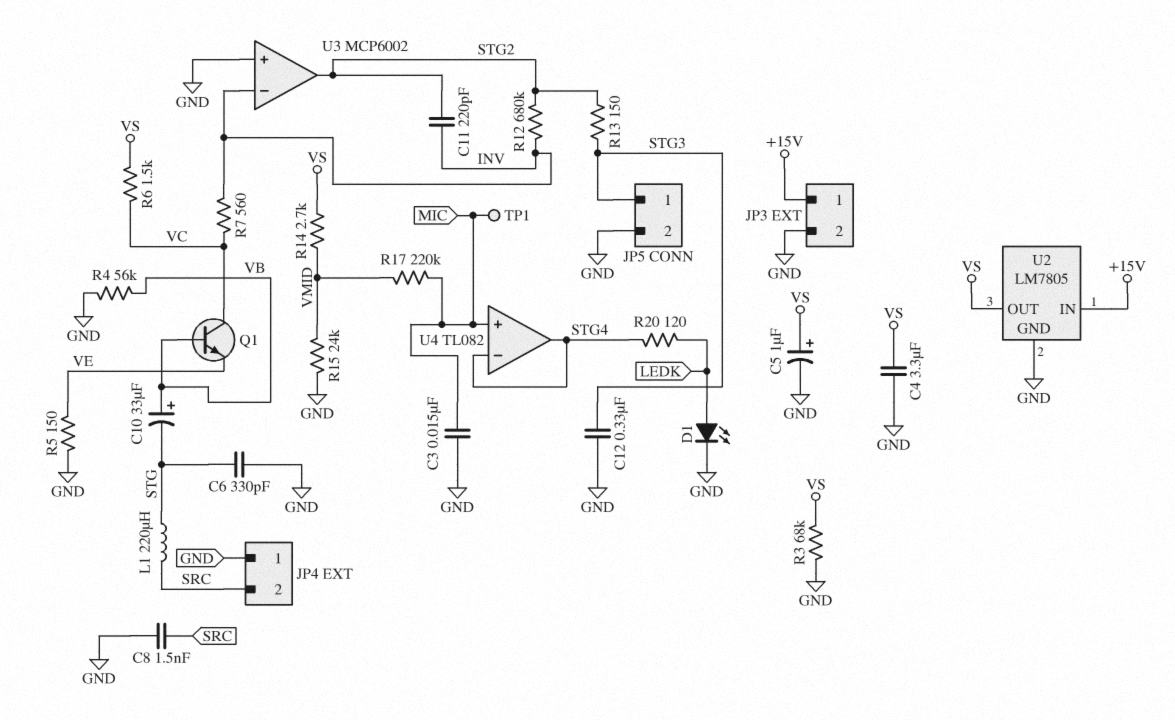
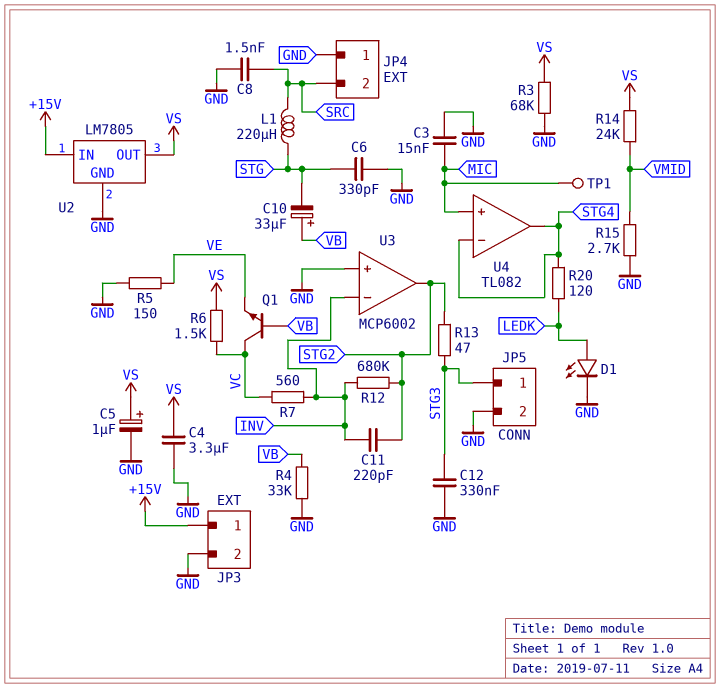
R4: 56k (GND, VB) -> 33k (GND, VB)
R13: 150 (STG2, STG3) -> 47 (STG2, STG3)
R14: 2.7k (VMID, VS) -> 24k (VMID, VS)
R15: 24k (GND, VMID) -> 2.7k (GND, VMID)
R17: 220k (MIC, VMID) -> none

